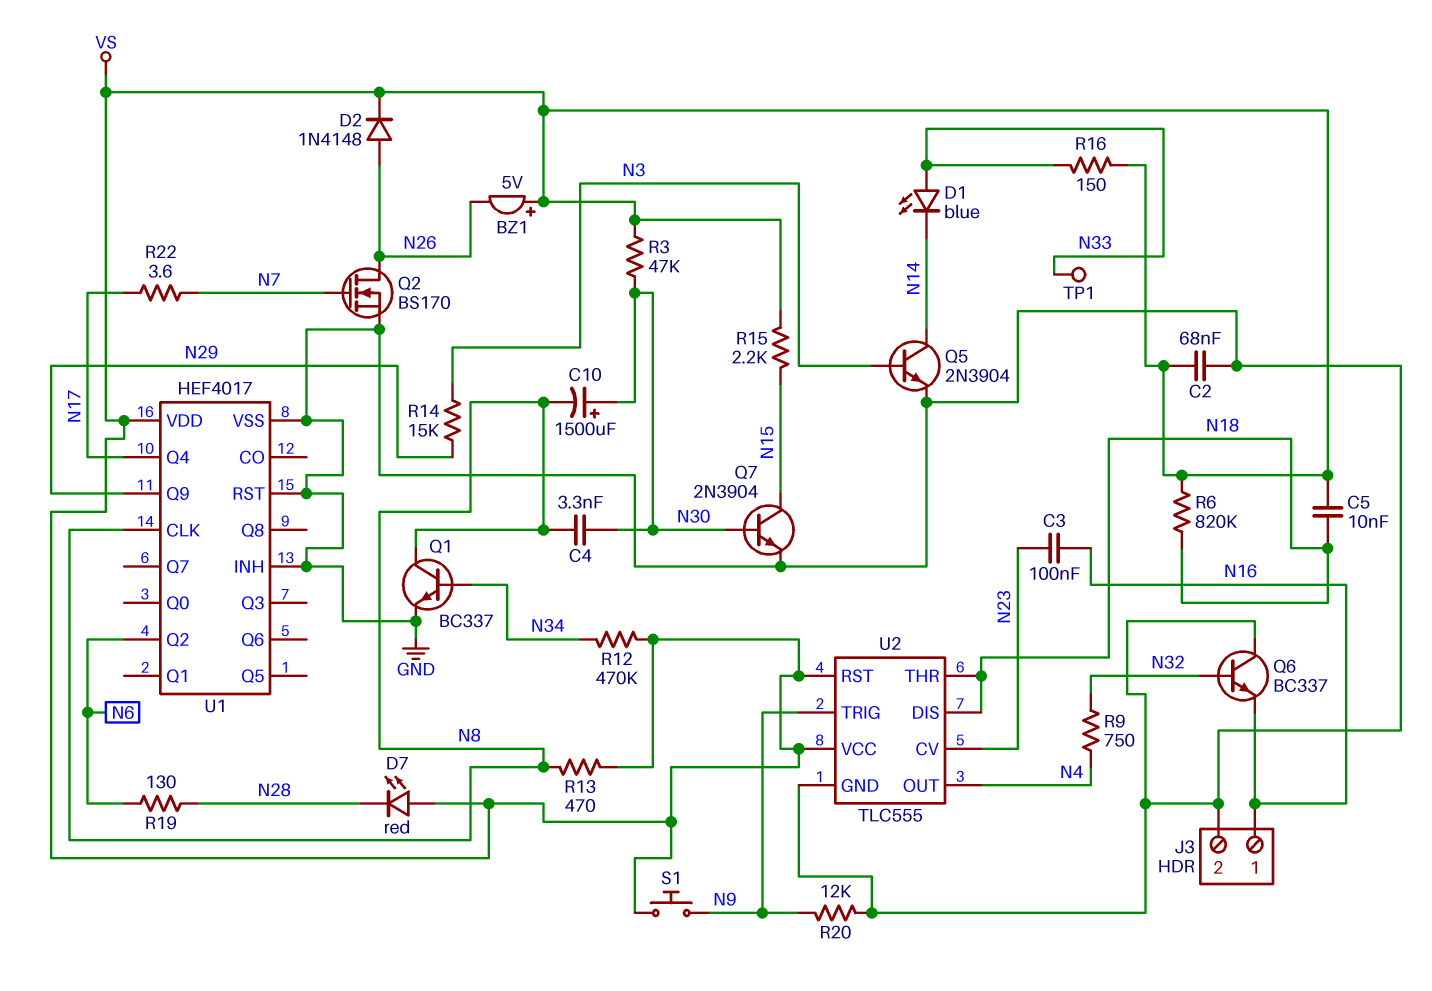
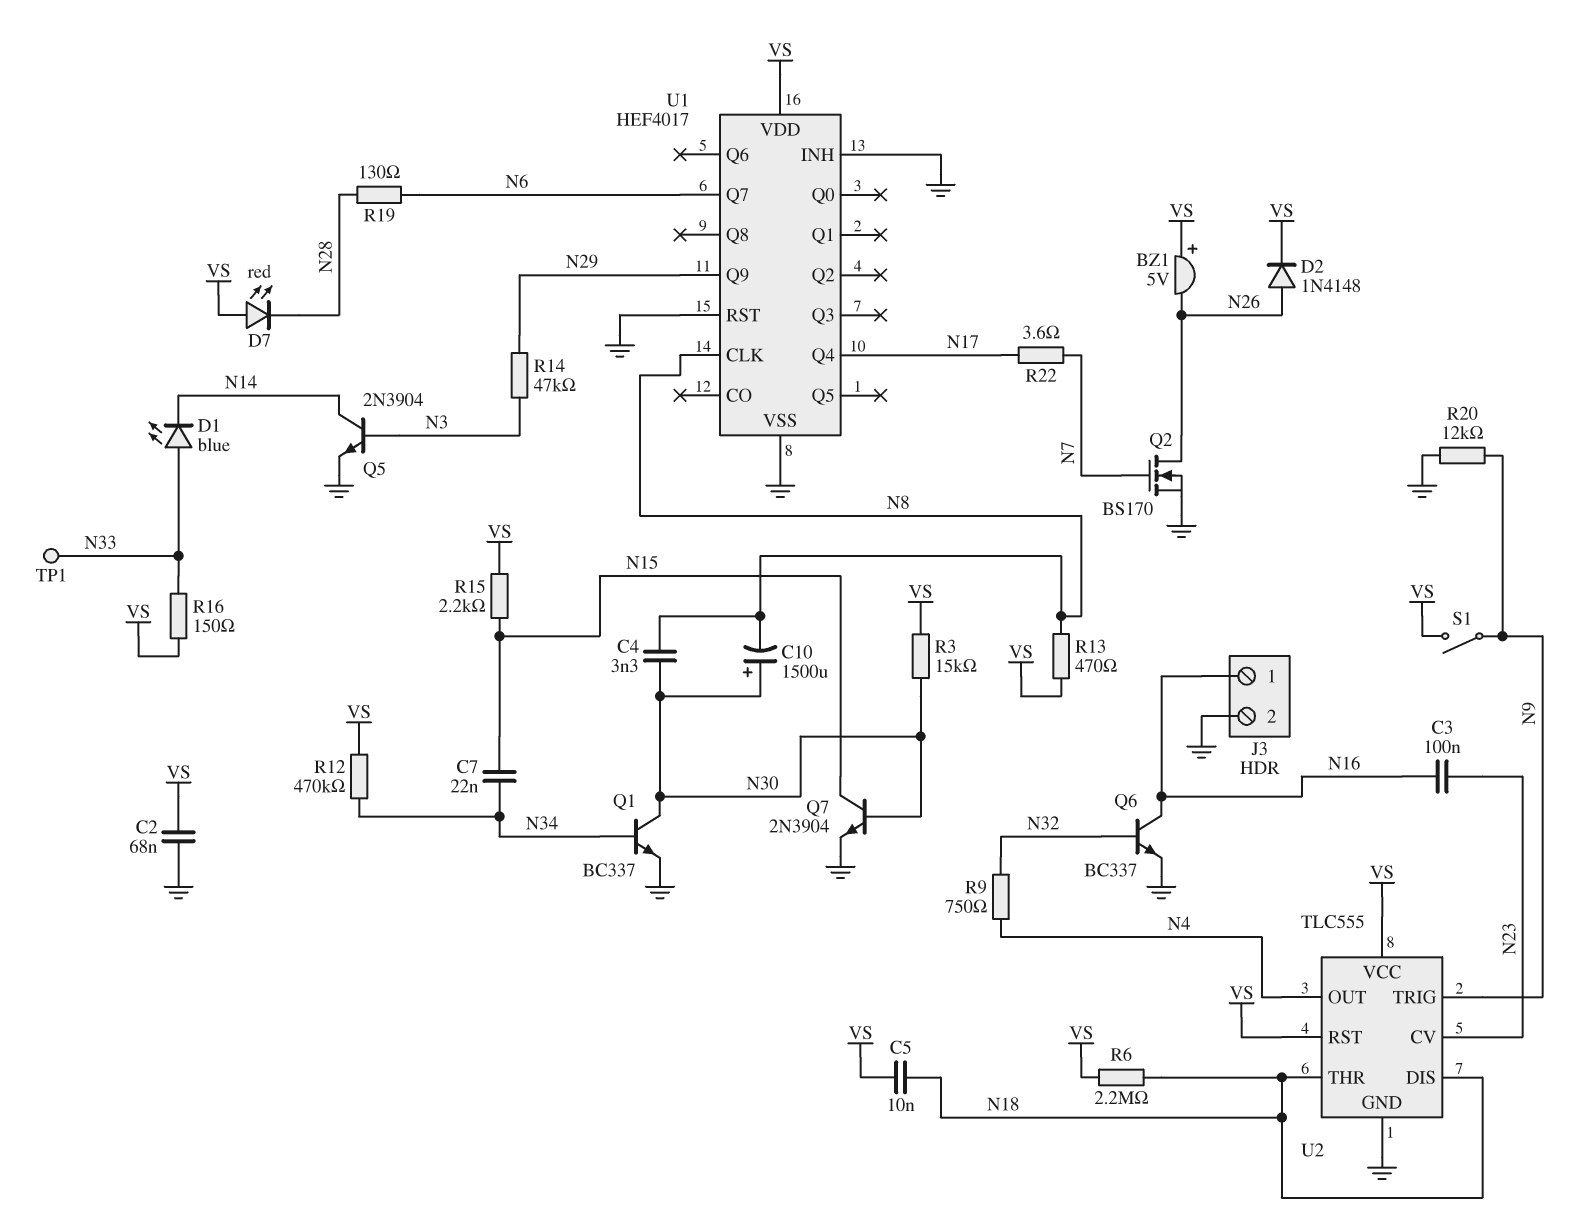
C7: none -> 22nF (N15, N34)
Q1: NPN BC337 (B N34, C N8, E GND) -> NPN BC337 (B N34, C N30, E GND)
Q6: NPN BC337 (B N32, C GND, E N16) -> NPN BC337 (B N32, C N16, E GND)
R3: 47k (N30, VS) -> 15k (N30, VS)
R6: 820k (N18, VS) -> 2.2M (N18, VS)
R14: 15k (N3, N29) -> 47k (N3, N29)
S1: button (N9, VS) -> switch (N9, VS)
U1 pin Q2: N6 -> none
U1 pin Q7: none -> N6

